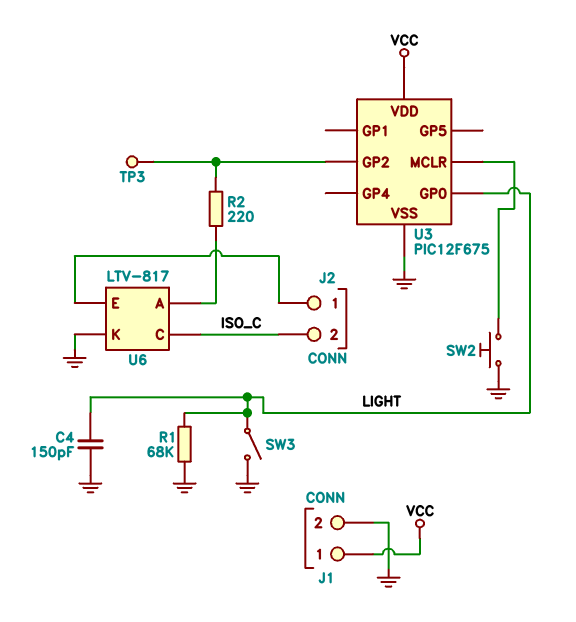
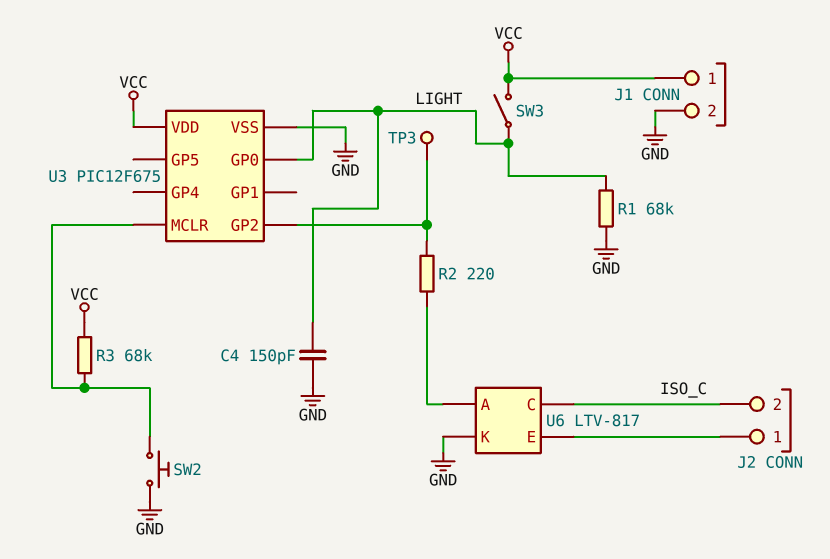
R3: none -> 68k (U3/MCLR, VCC)
SW3: switch (GND, LIGHT) -> switch (LIGHT, VCC)

